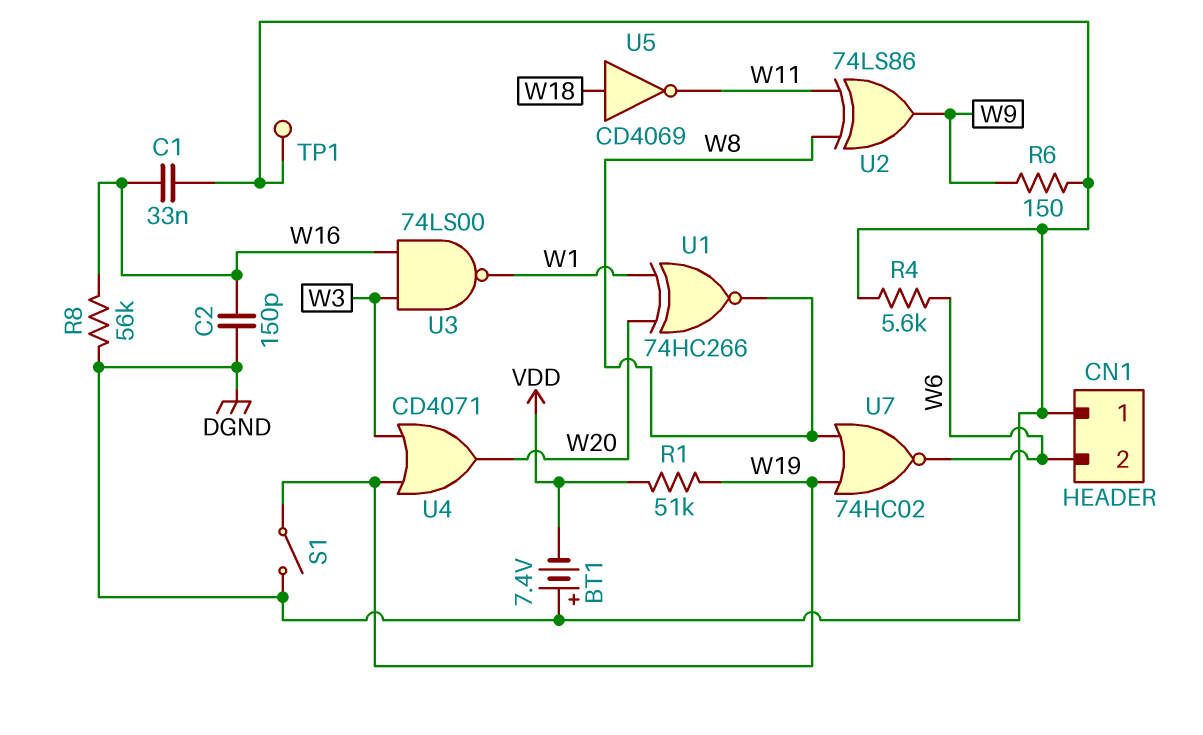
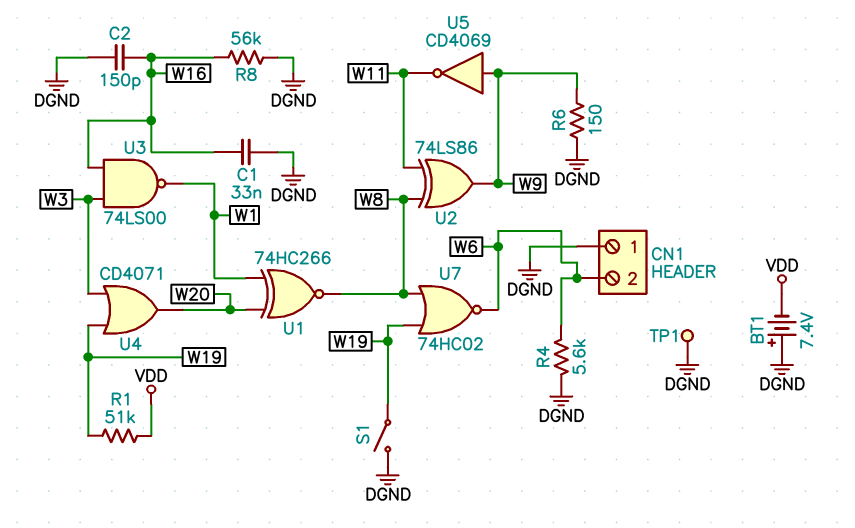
U5: NOT CD4069 (in W18, out W11) -> NOT CD4069 (in W9, out W11)

